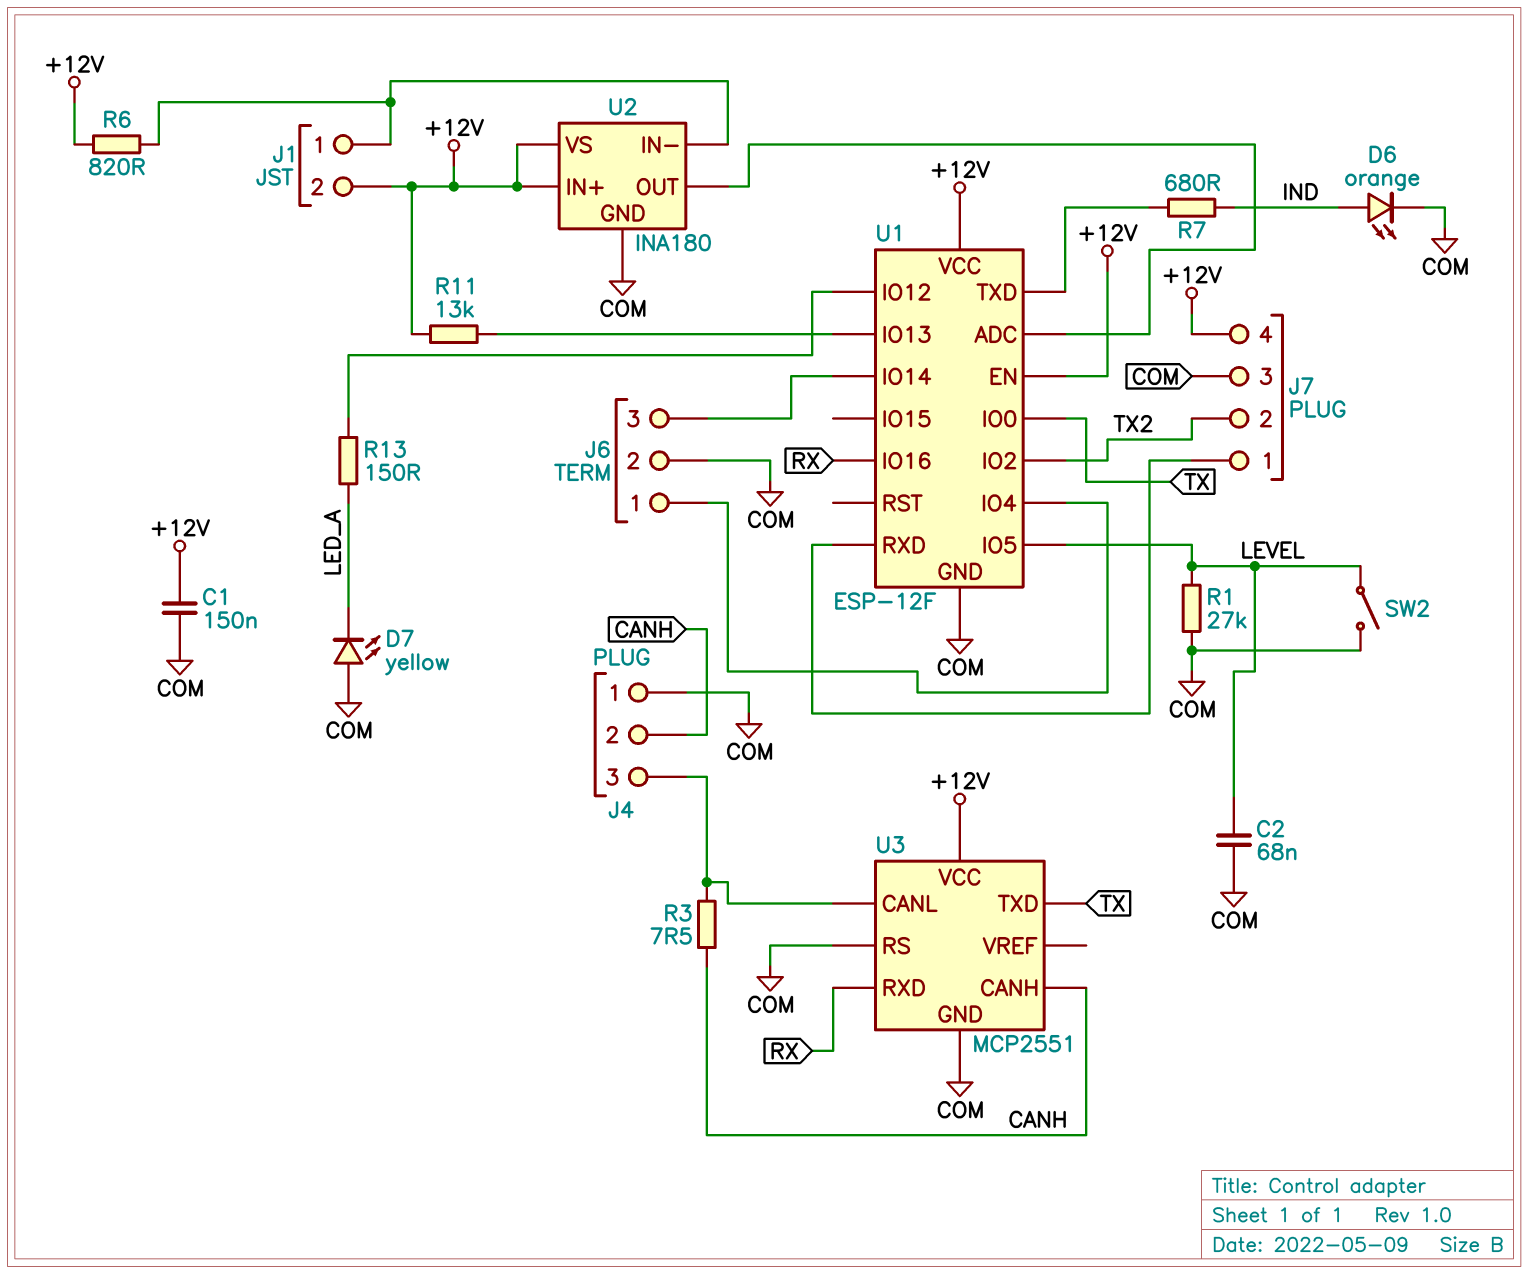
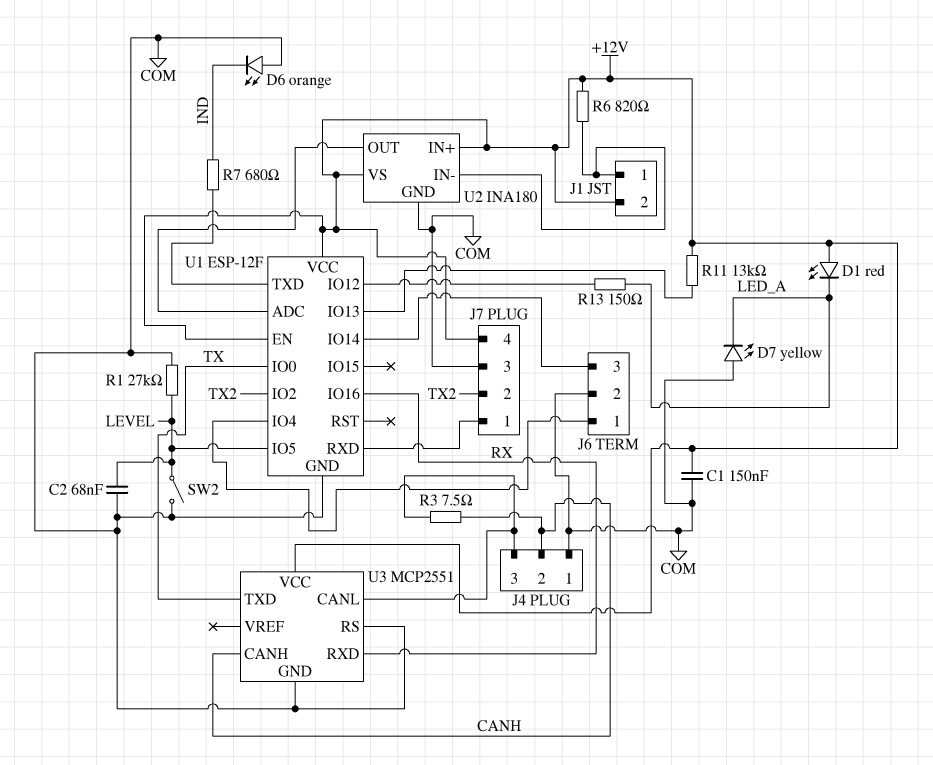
D1: none -> LED red (A +12V, K LED_A)
D6: LED orange (A IND, K COM) -> LED orange (A COM, K IND)

